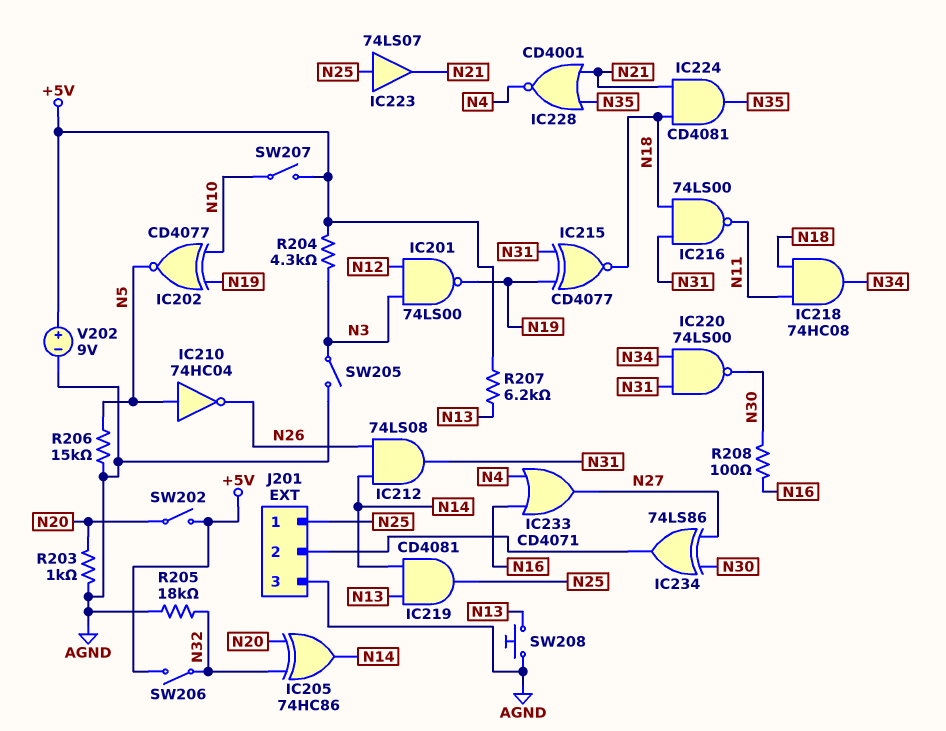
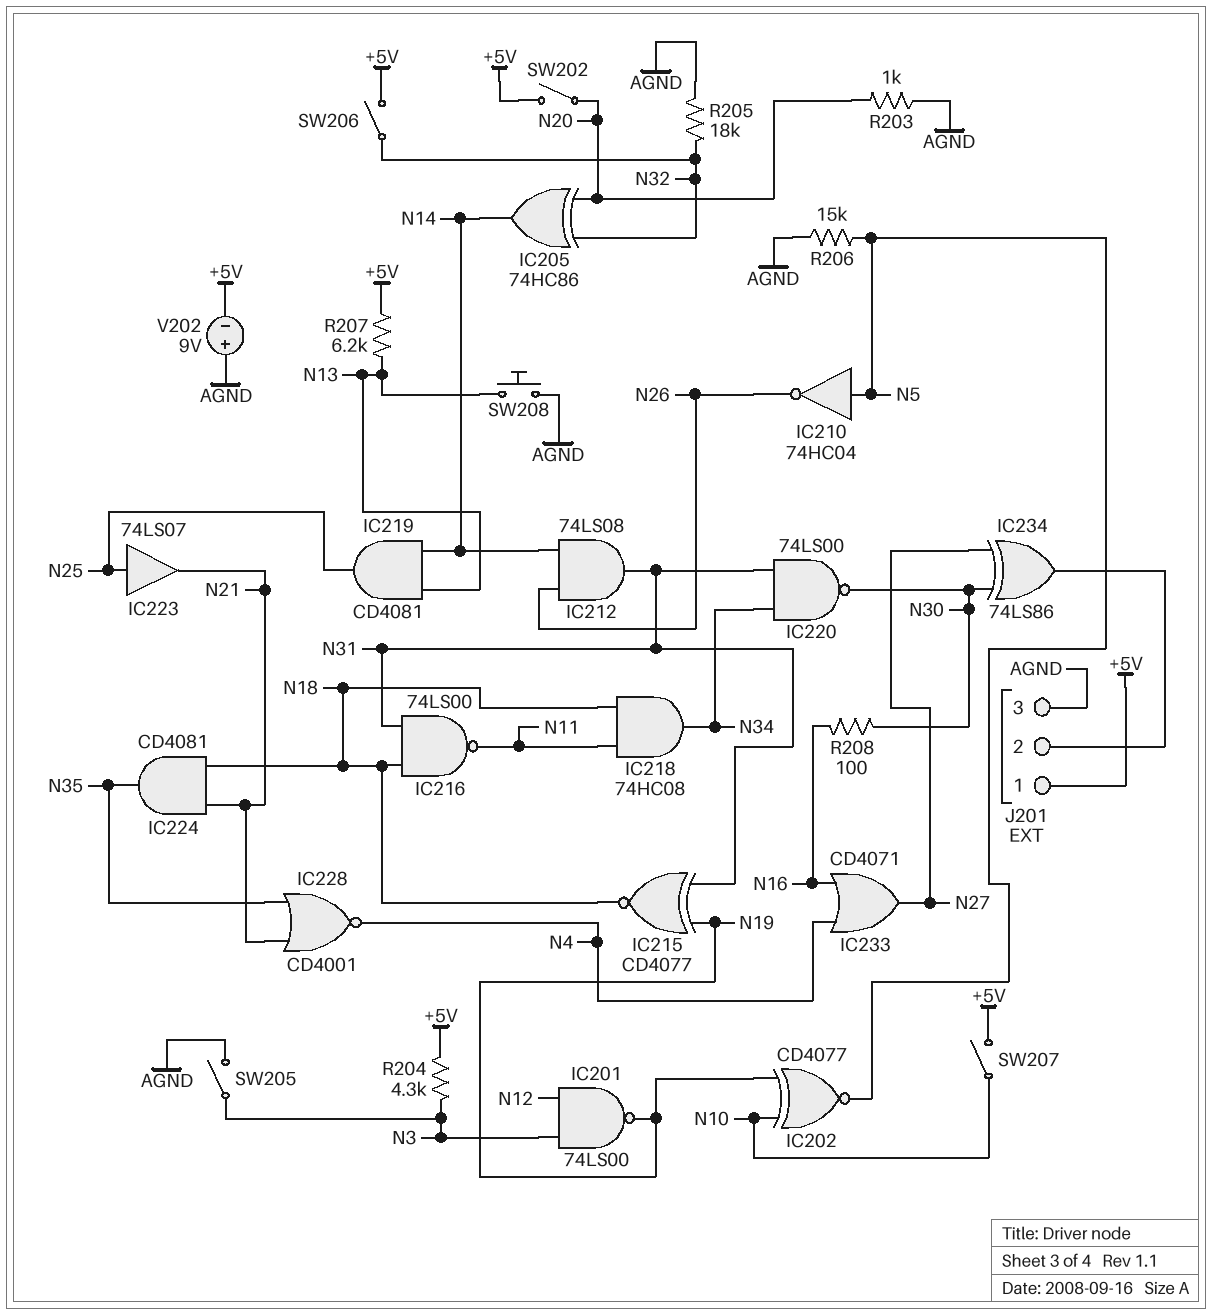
J201 pin 1: N25 -> +5V
V202: 9V (plus +5V, minus AGND) -> 9V (plus AGND, minus +5V)

